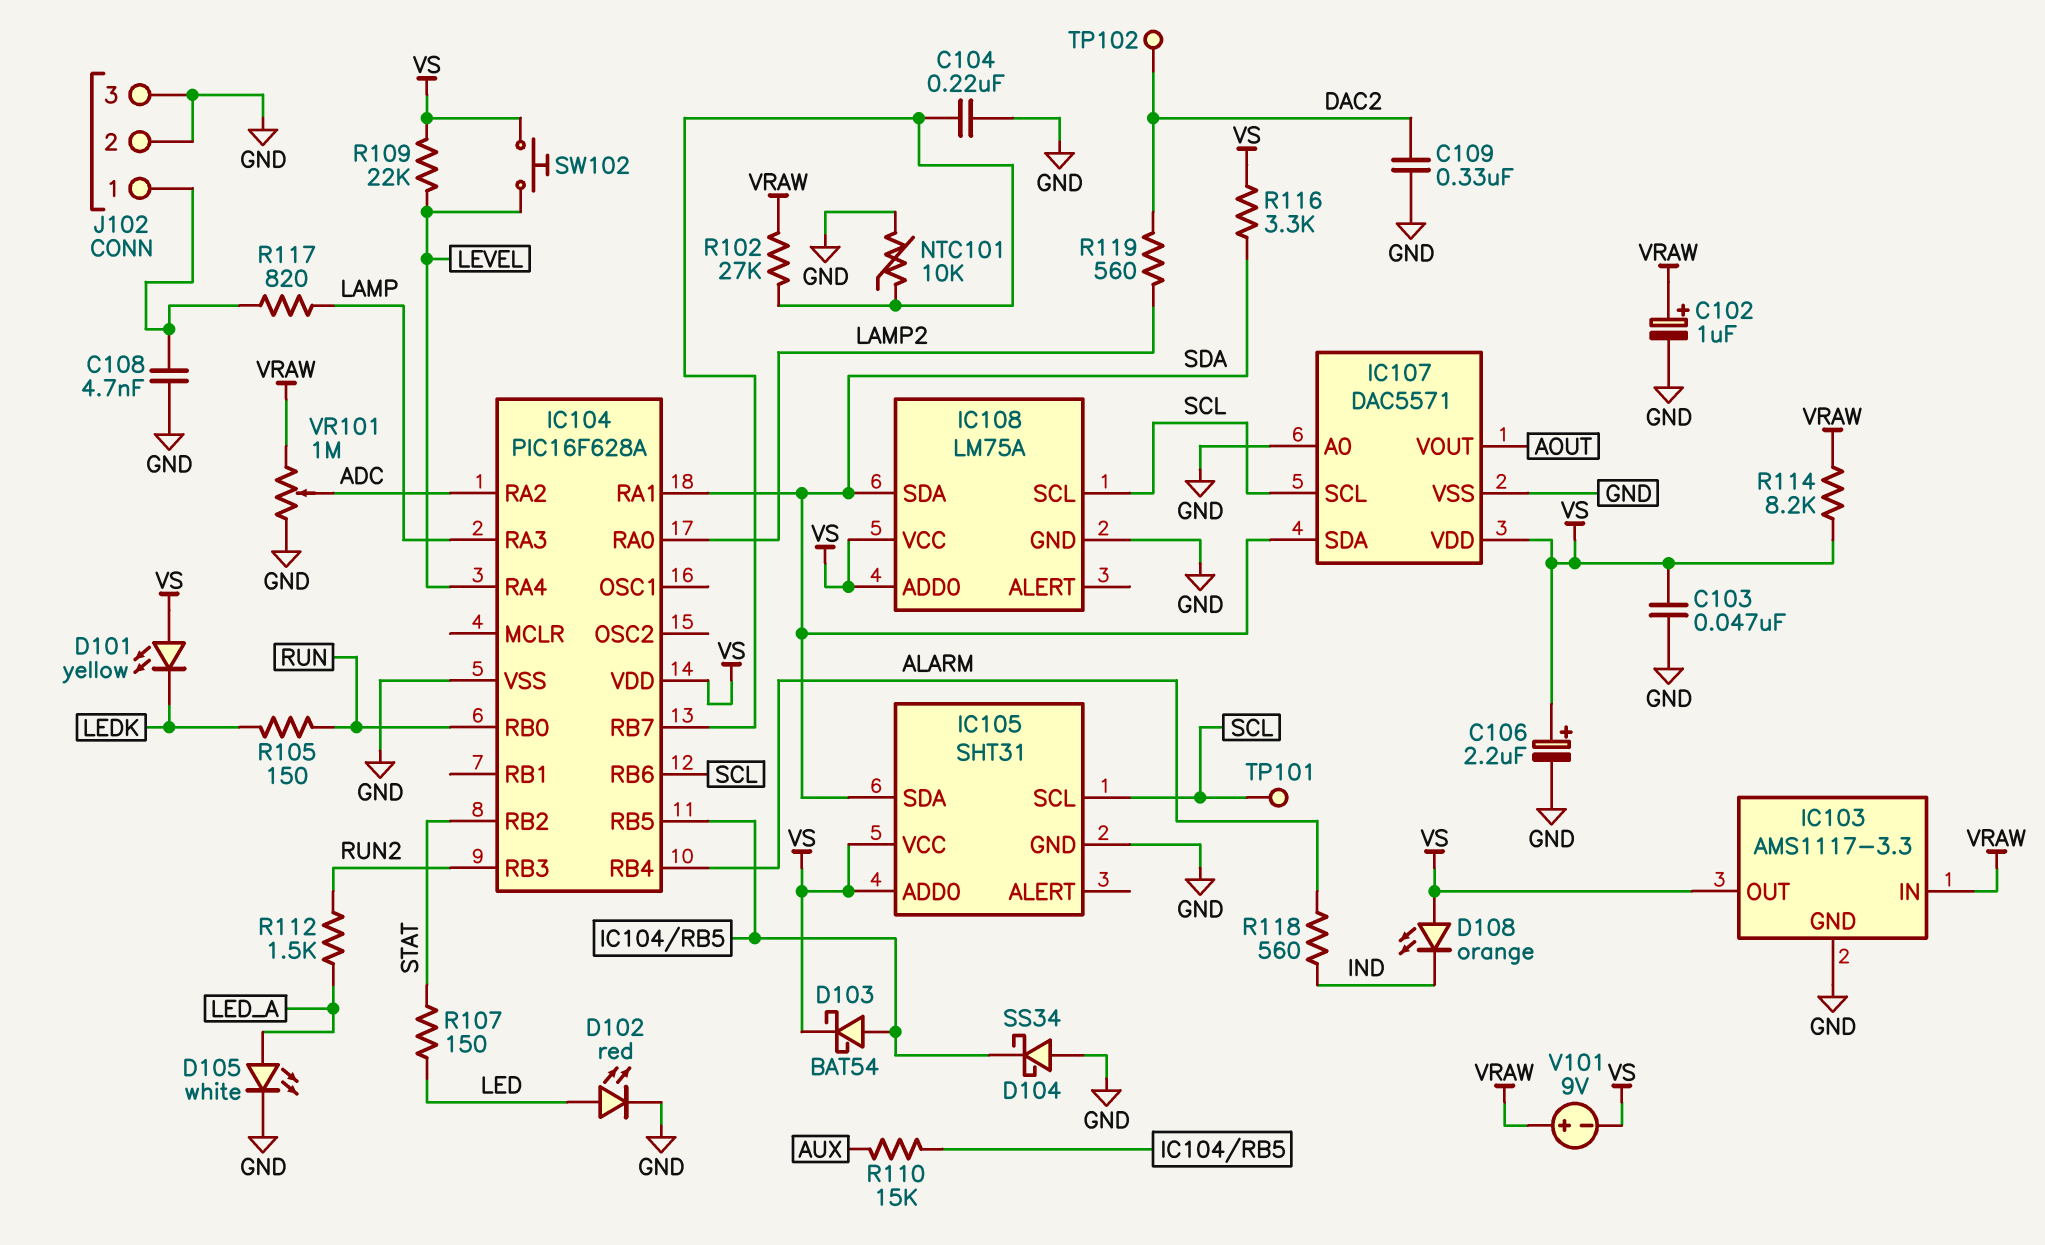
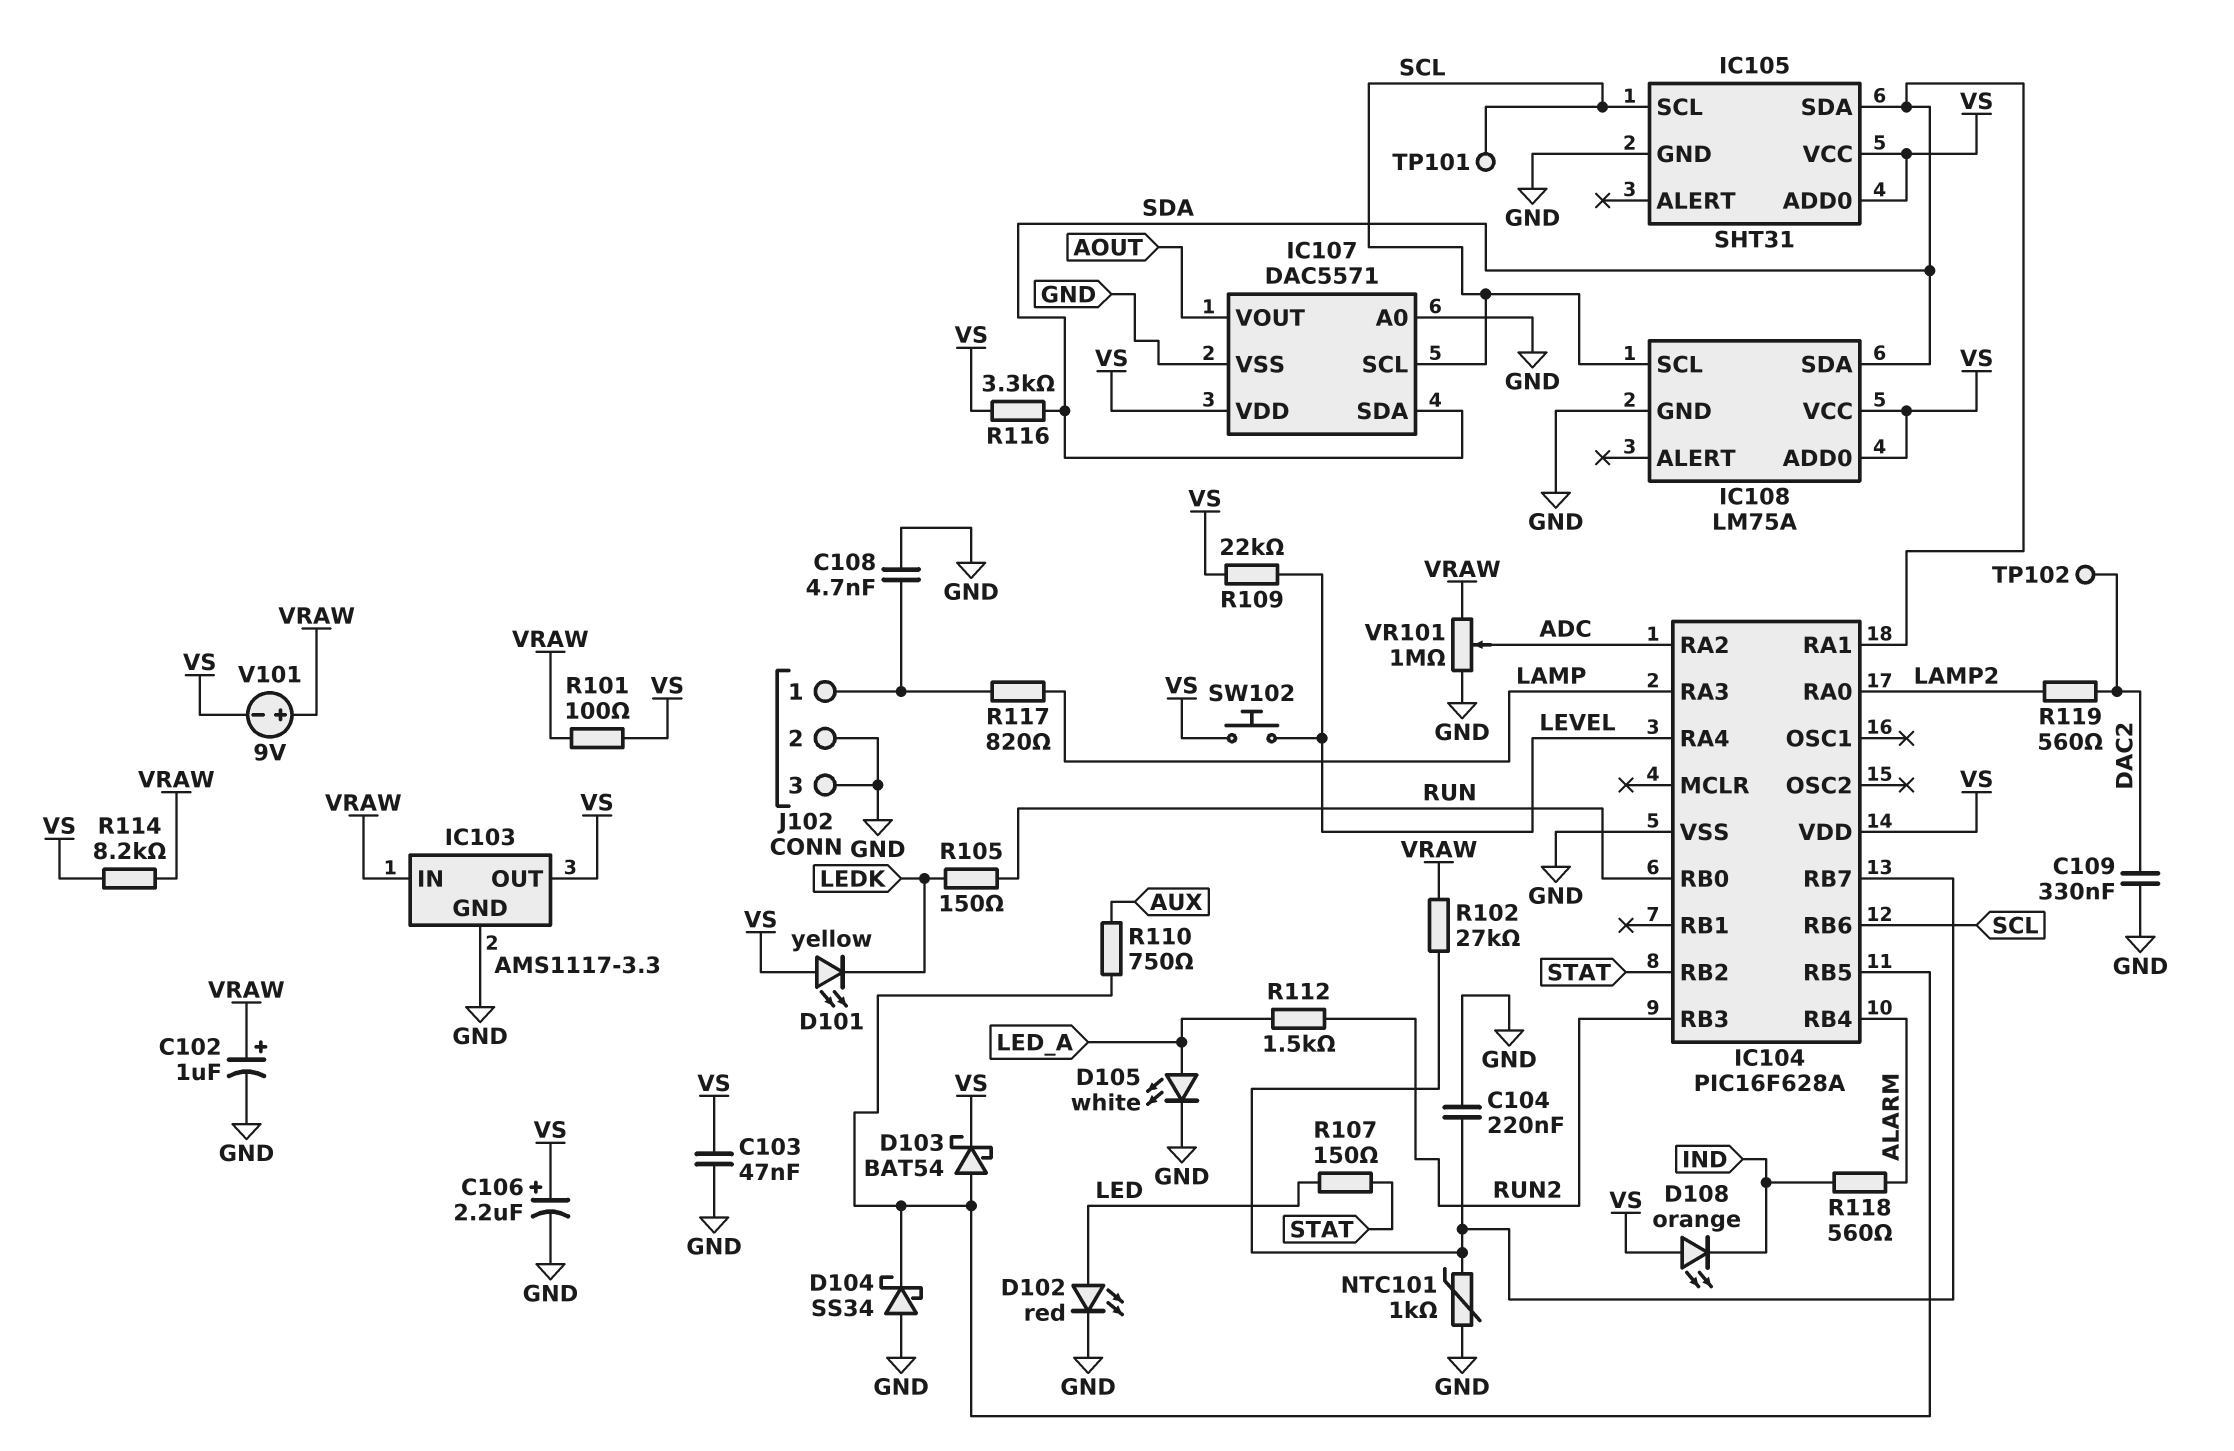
NTC101: 10k (GND, IC104/RB7) -> 1k (GND, IC104/RB7)
R101: none -> 100 (VRAW, VS)
R110: 15k (AUX, IC104/RB5) -> 750 (AUX, IC104/RB5)

